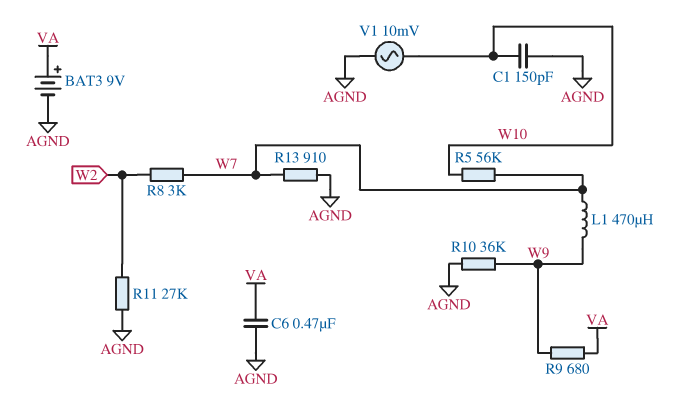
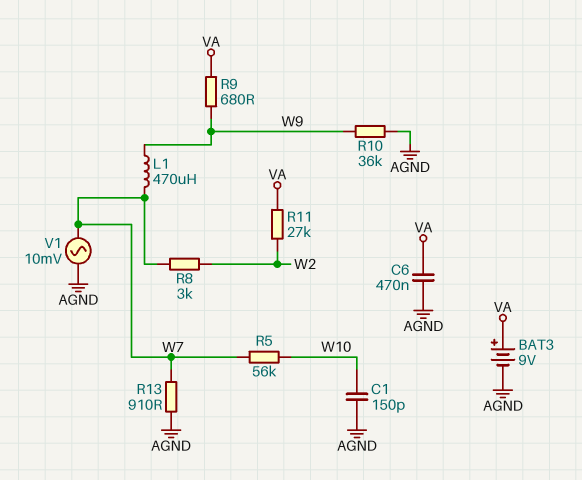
R11: 27k (AGND, W2) -> 27k (VA, W2)
V1: AC 10mV (AGND, W10) -> AC 10mV (AGND, W7)

